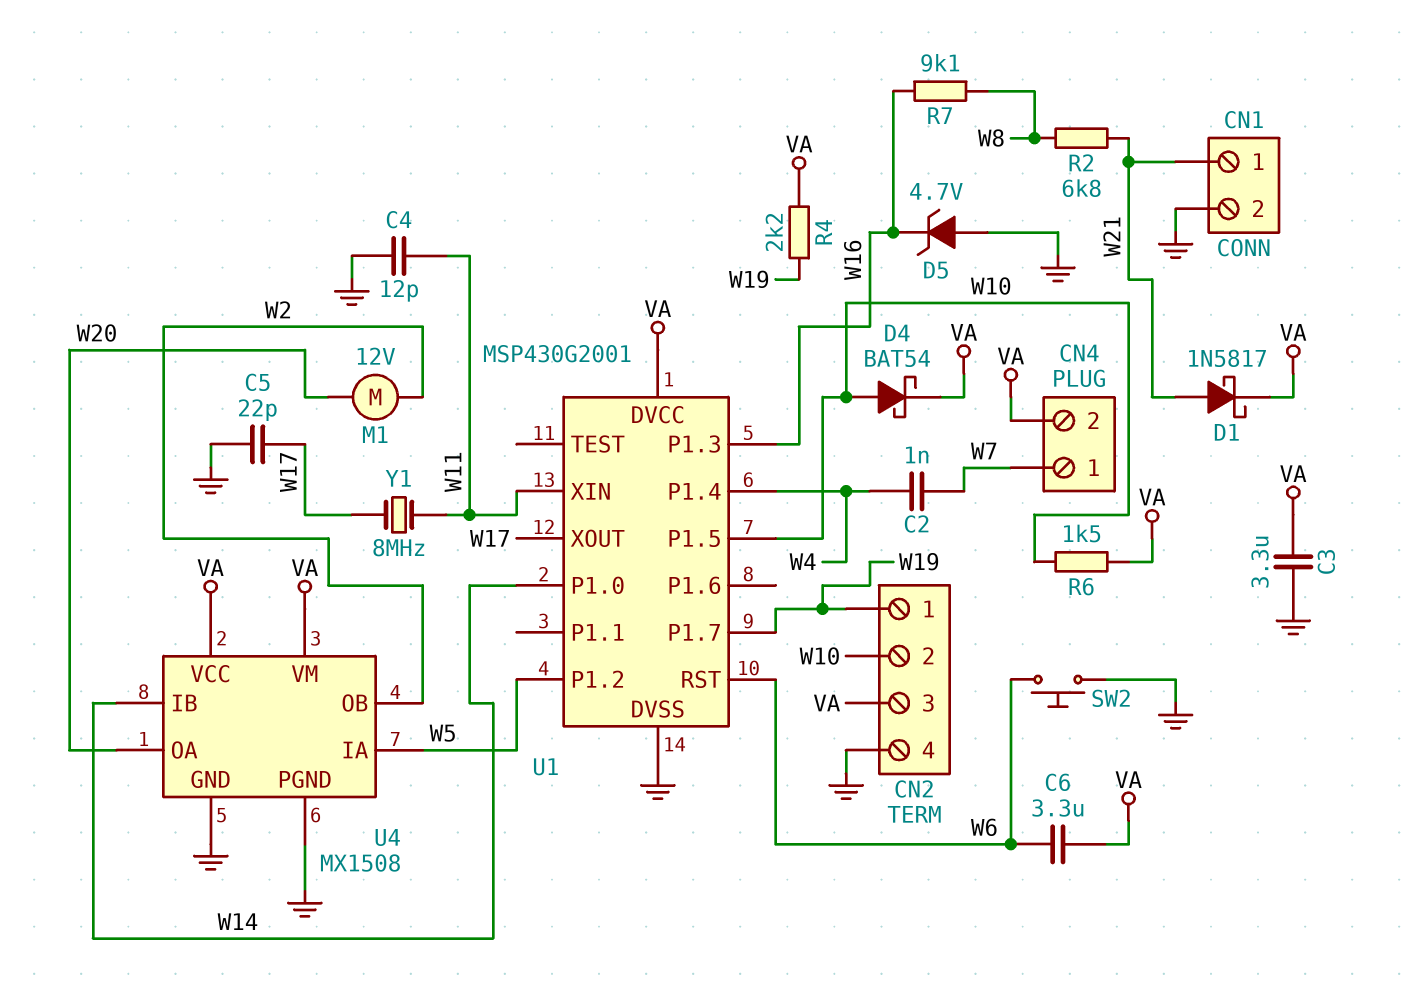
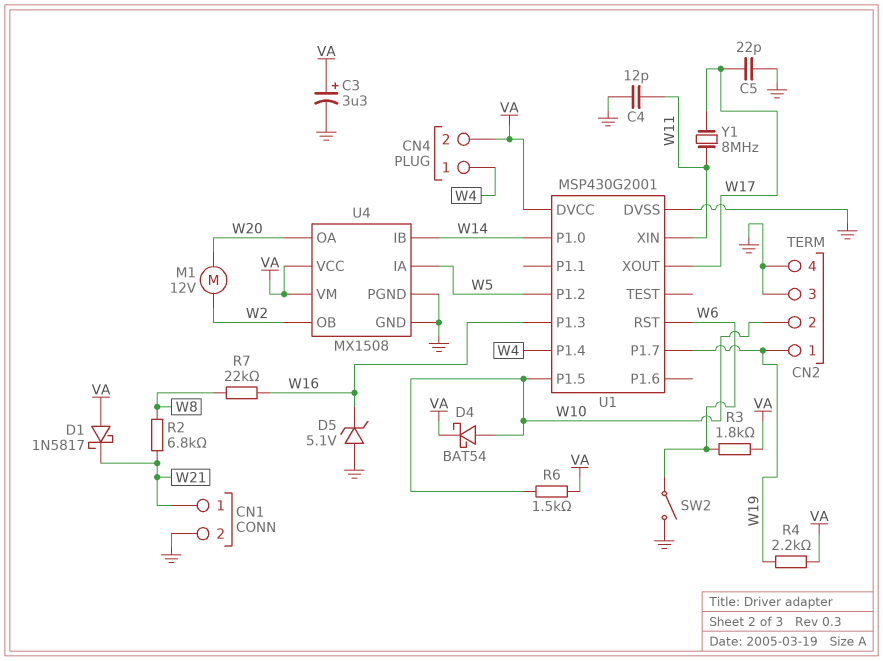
C2: 1nF (W4, W7) -> none
C3: 3.3uF (GND, VA) -> 3.3uF (plus VA, minus GND)
C6: 3.3uF (VA, W6) -> none
CN2 pin 3: VA -> GND
CN4 pin 1: W7 -> W4
D1: schottky 1N5817 (A W21, K VA) -> schottky 1N5817 (A VA, K W21)
D5: zener 4.7V (A GND, K W16) -> zener 5.1V (A GND, K W16)
R3: none -> 1.8k (VA, W6)
R7: 9.1k (W8, W16) -> 22k (W8, W16)
SW2: button (GND, W6) -> switch (GND, W6)

